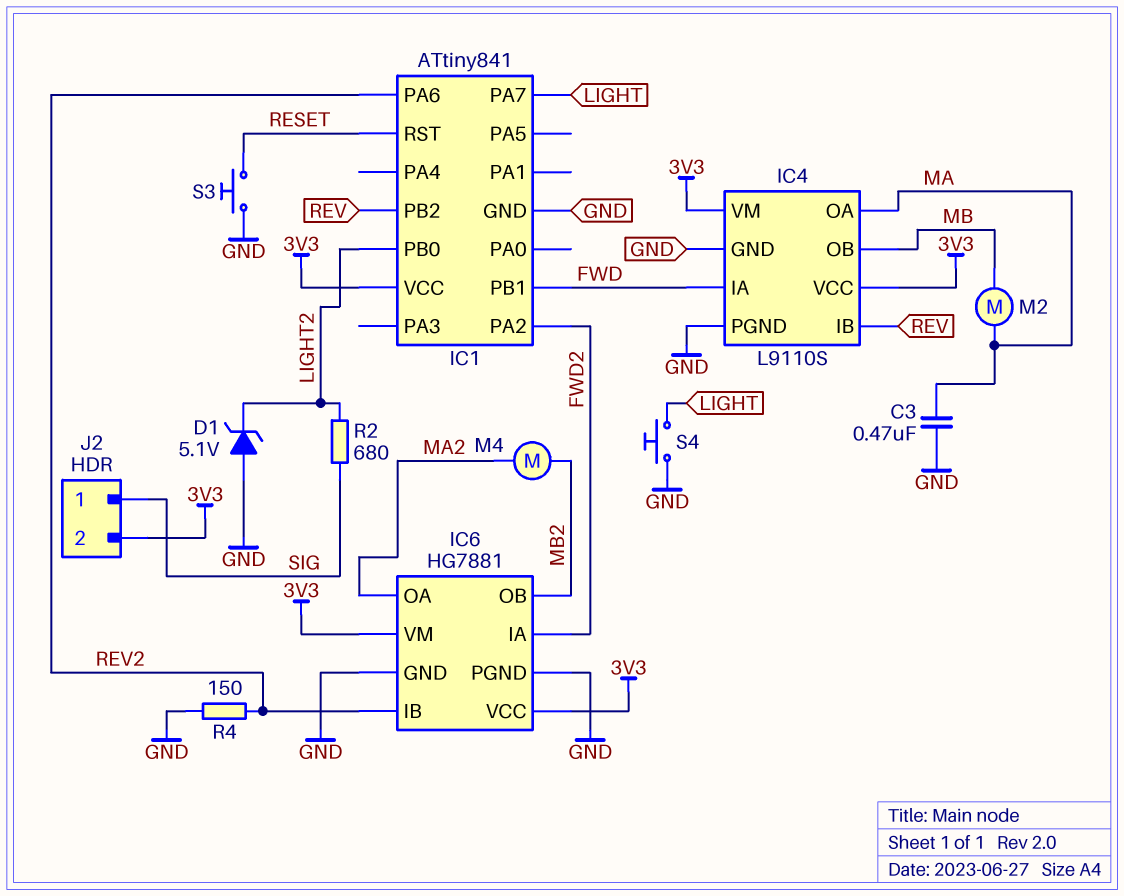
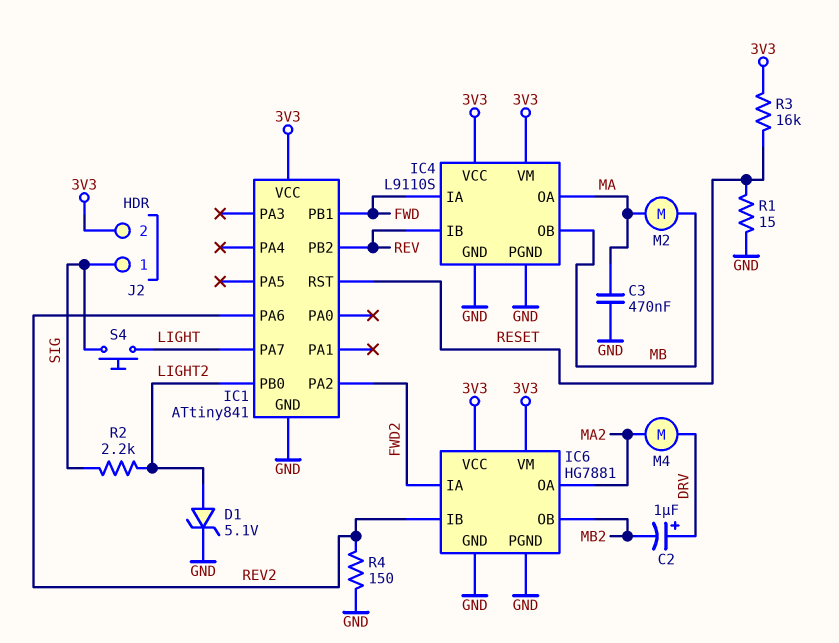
C2: none -> 1uF (plus DRV, minus MB2)
D1: zener 5.1V (A GND, K LIGHT2) -> zener 5.1V (A LIGHT2, K GND)
M4: motor (MA2, MB2) -> motor (DRV, MA2)
R1: none -> 15 (GND, RESET)
R2: 680 (LIGHT2, SIG) -> 2.2k (LIGHT2, SIG)
R3: none -> 16k (3V3, RESET)
S3: button (GND, RESET) -> none
S4: button (GND, LIGHT) -> button (LIGHT, SIG)

